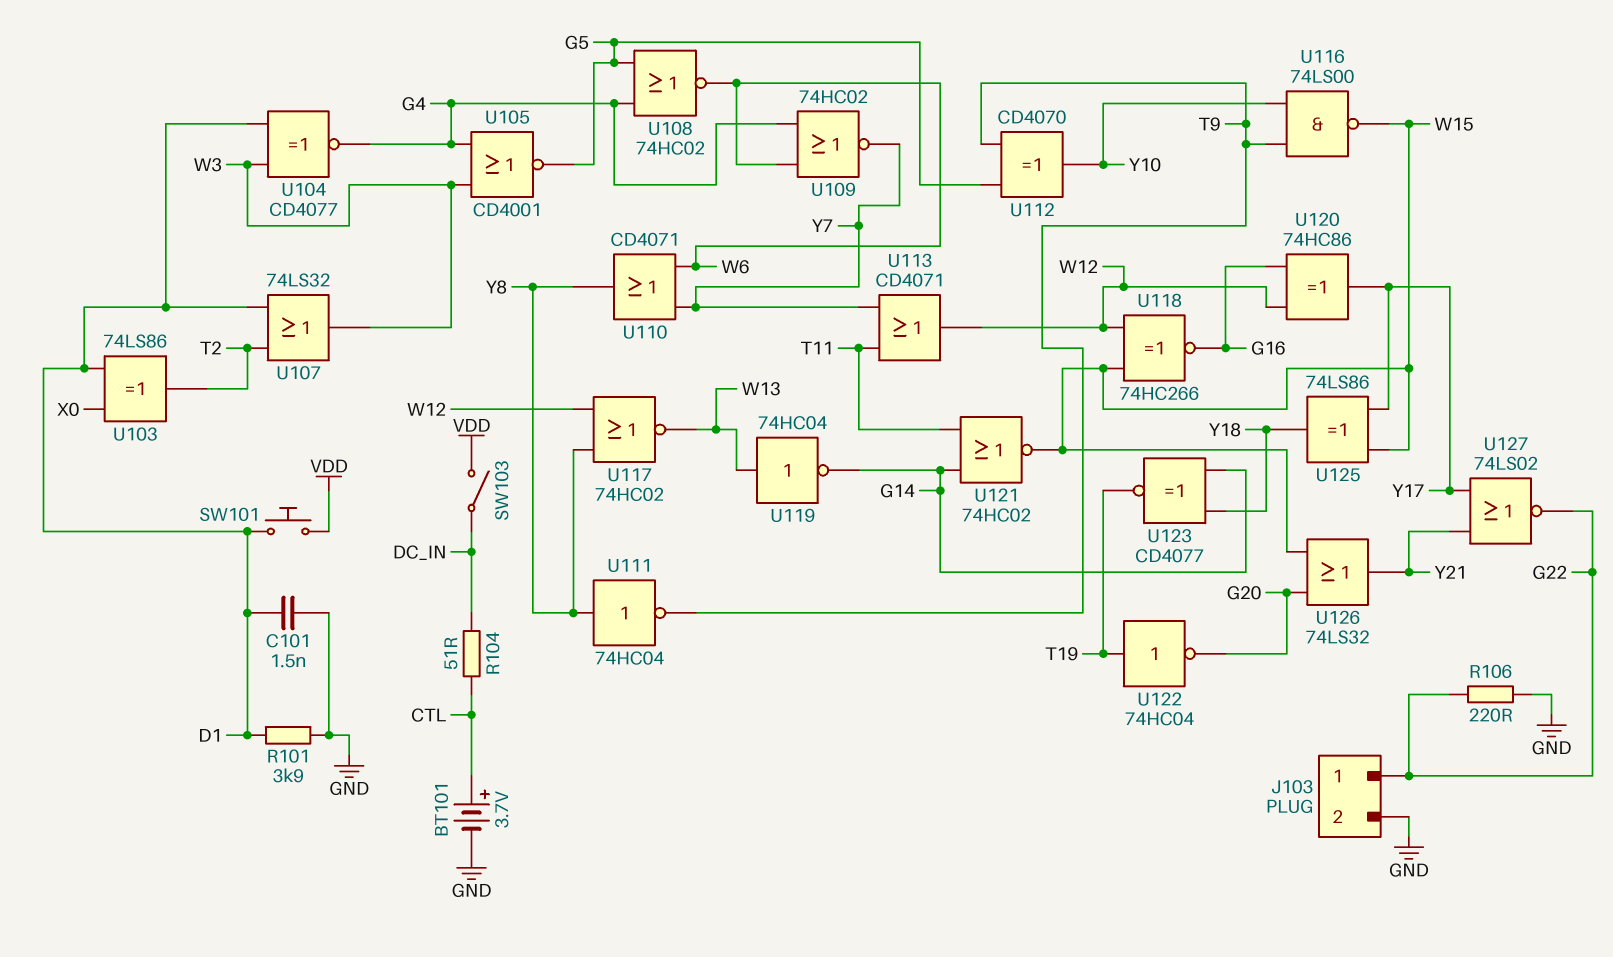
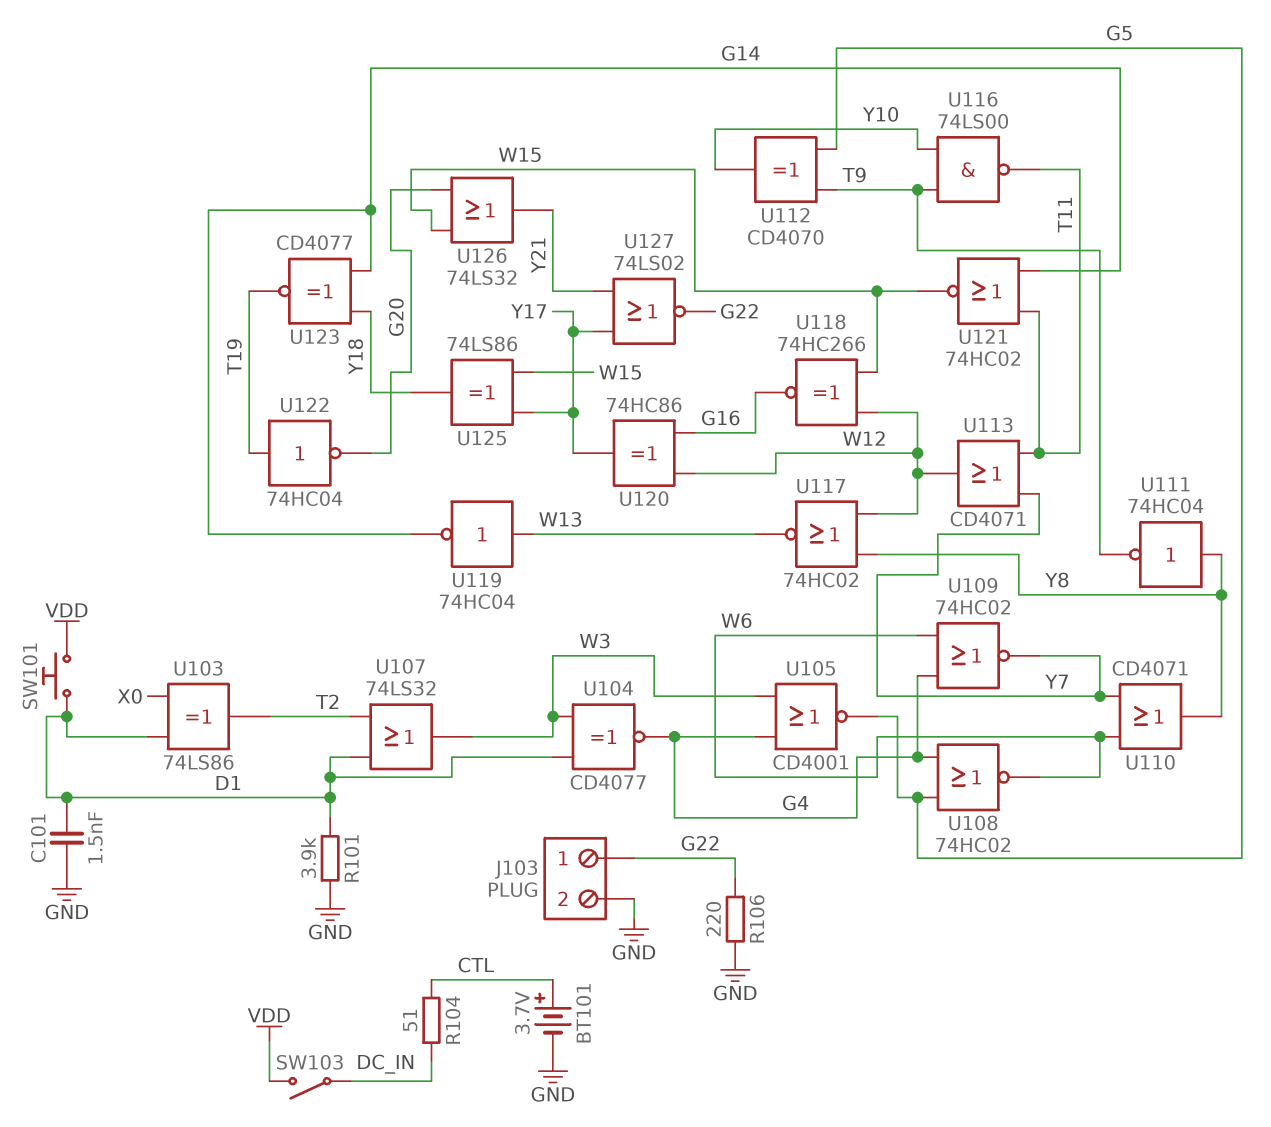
U116: NAND 74LS00 (in T9, in Y10, out W15) -> NAND 74LS00 (in T9, in Y10, out T11)

